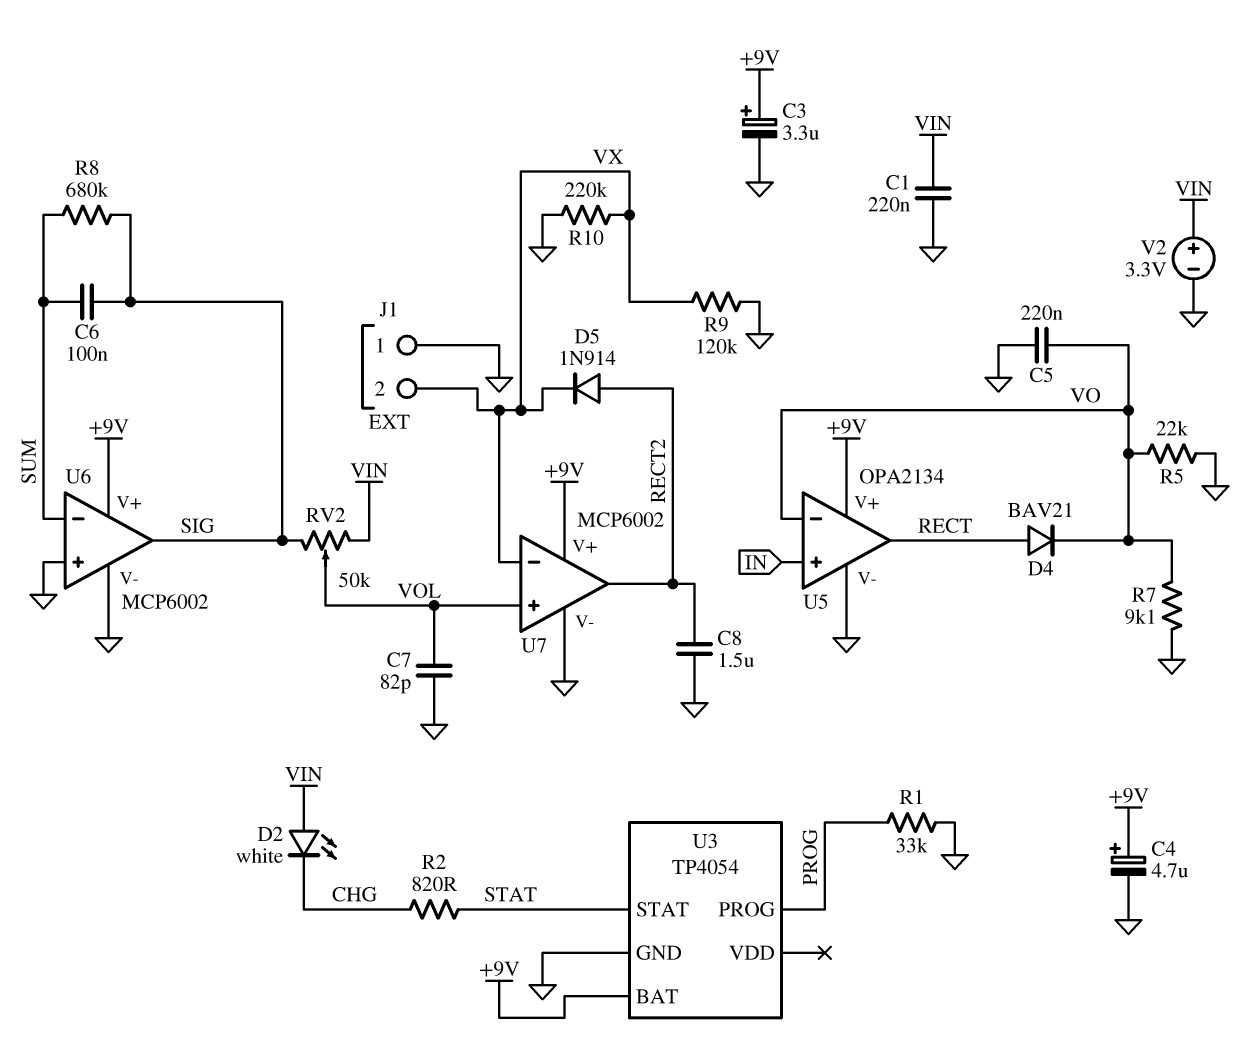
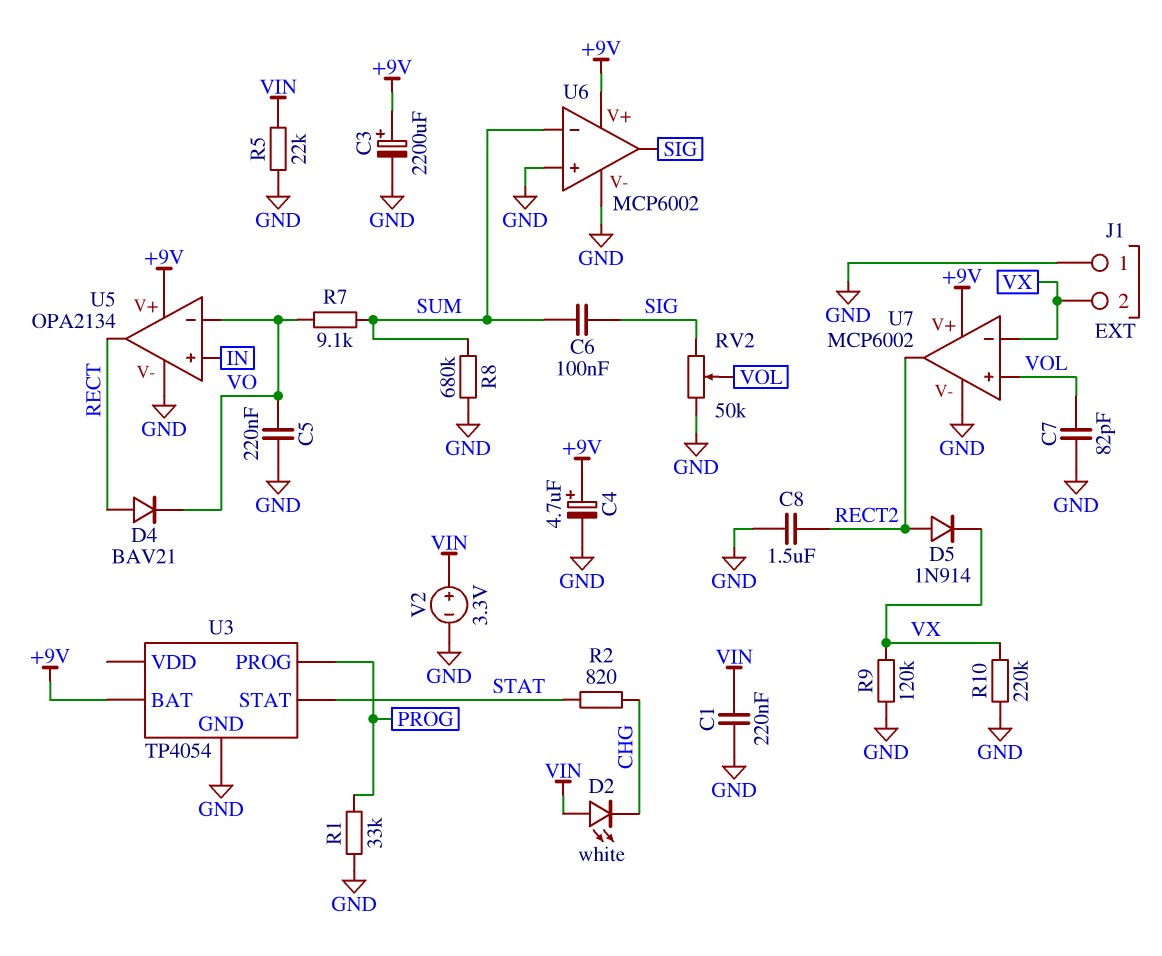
C3: 3.3uF (plus +9V, minus GND) -> 2200uF (plus +9V, minus GND)
R5: 22k (GND, VO) -> 22k (GND, VIN)
R7: 9.1k (GND, VO) -> 9.1k (SUM, VO)
R8: 680k (SIG, SUM) -> 680k (GND, SUM)
RV2: 50k (SIG, VIN, wiper VOL) -> 50k (GND, SIG, wiper VOL)

